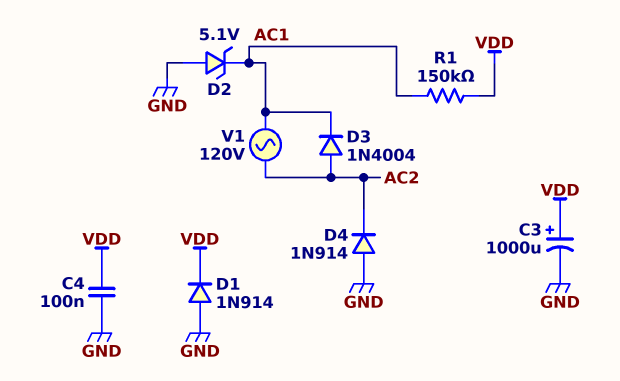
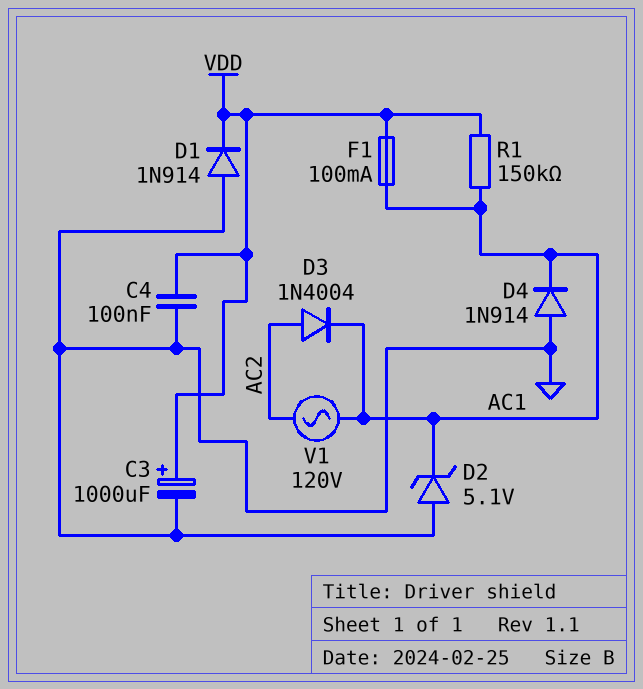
D4: diode 1N914 (A GND, K AC2) -> diode 1N914 (A GND, K AC1)
F1: none -> 100mA (AC1, VDD)

